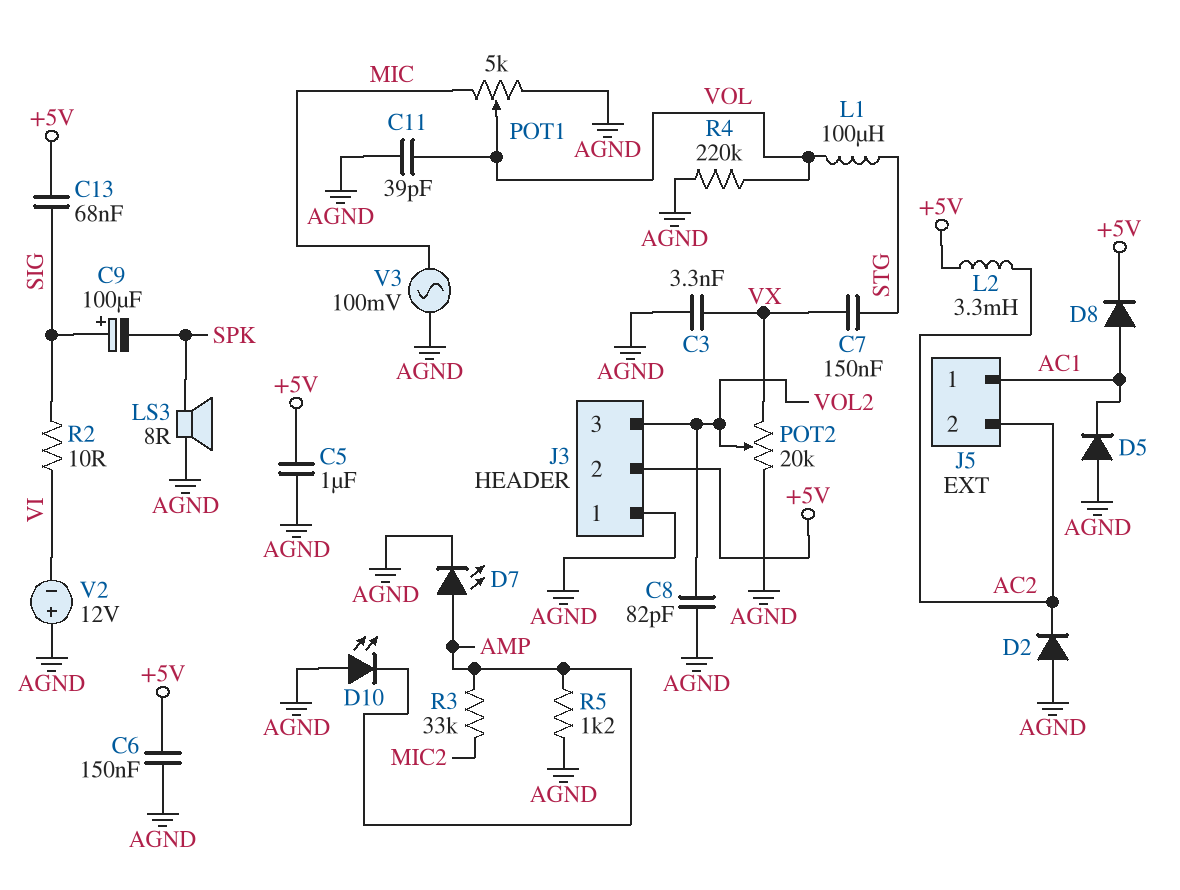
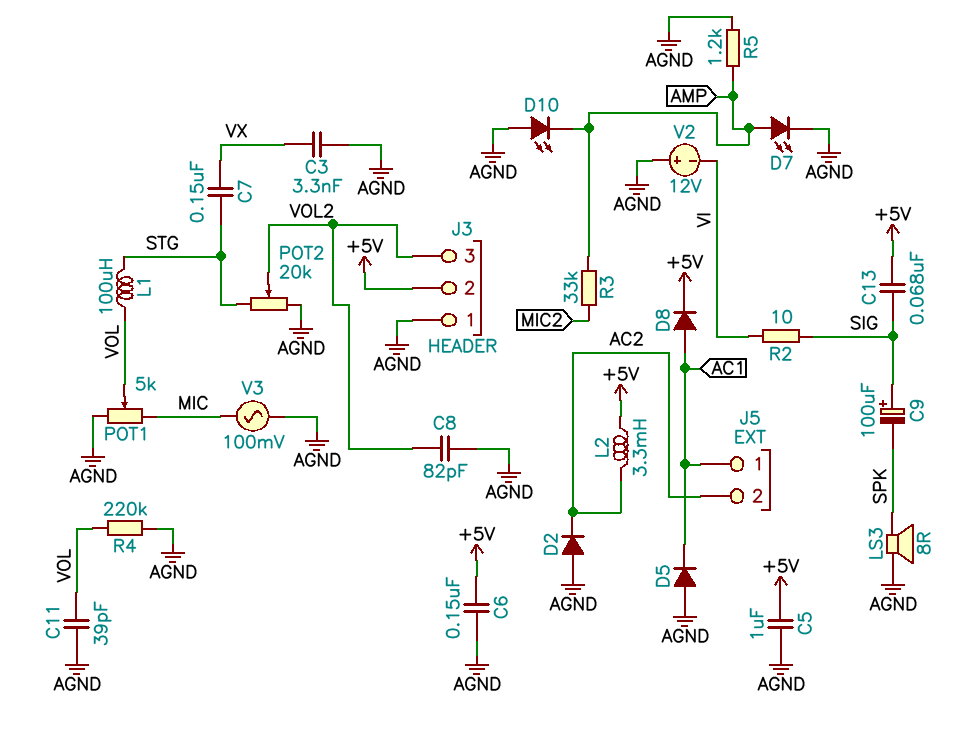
POT2: 20k (AGND, VX, wiper VOL2) -> 20k (AGND, STG, wiper VOL2)

